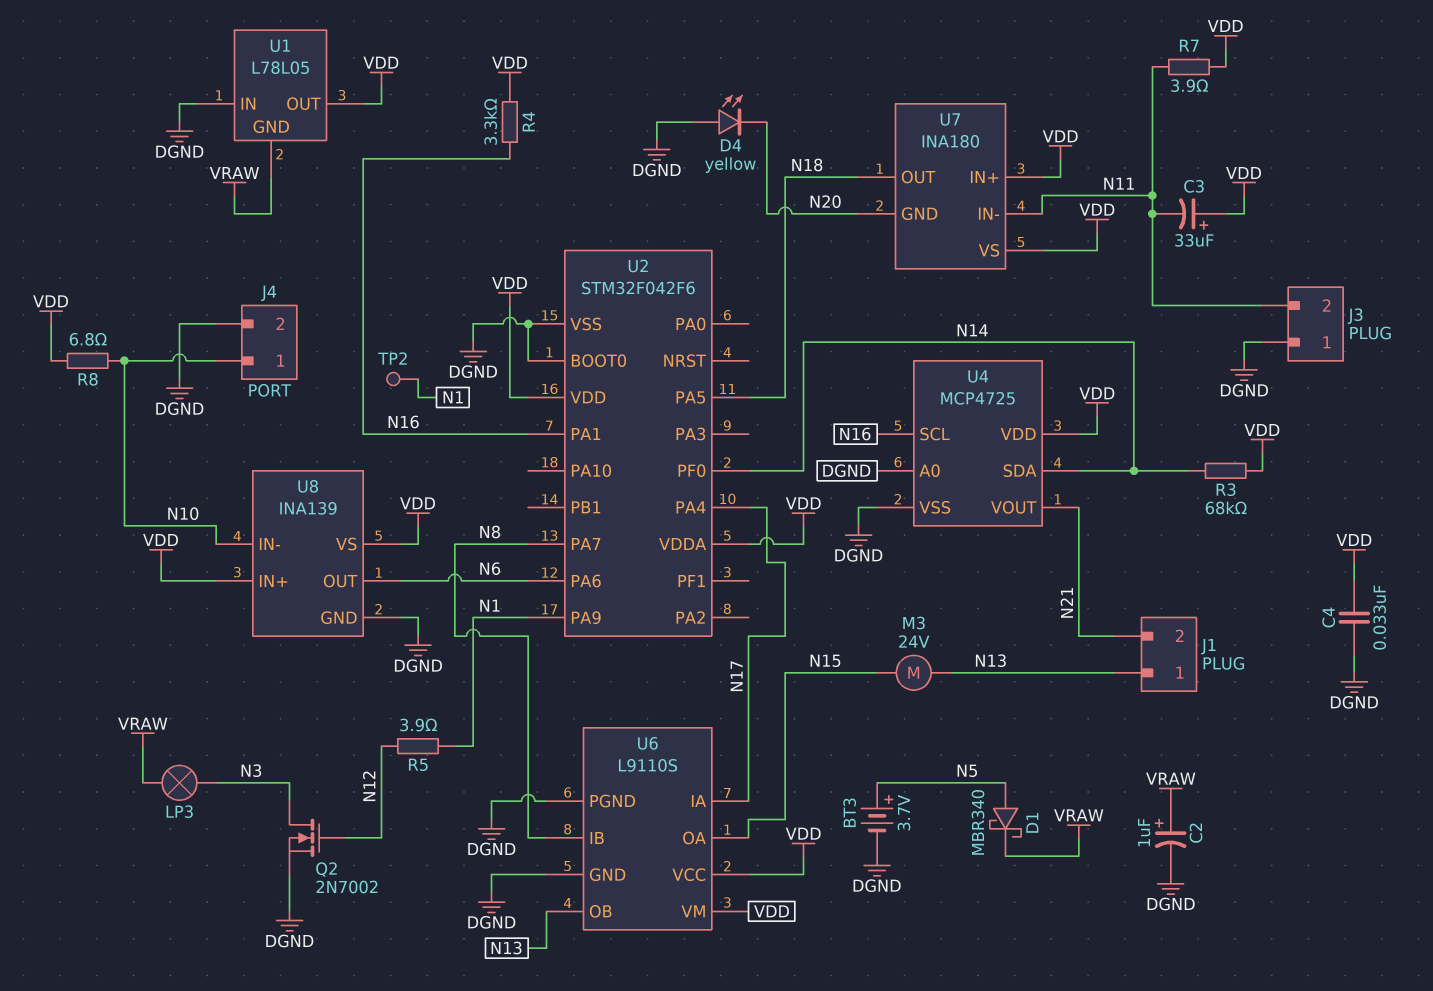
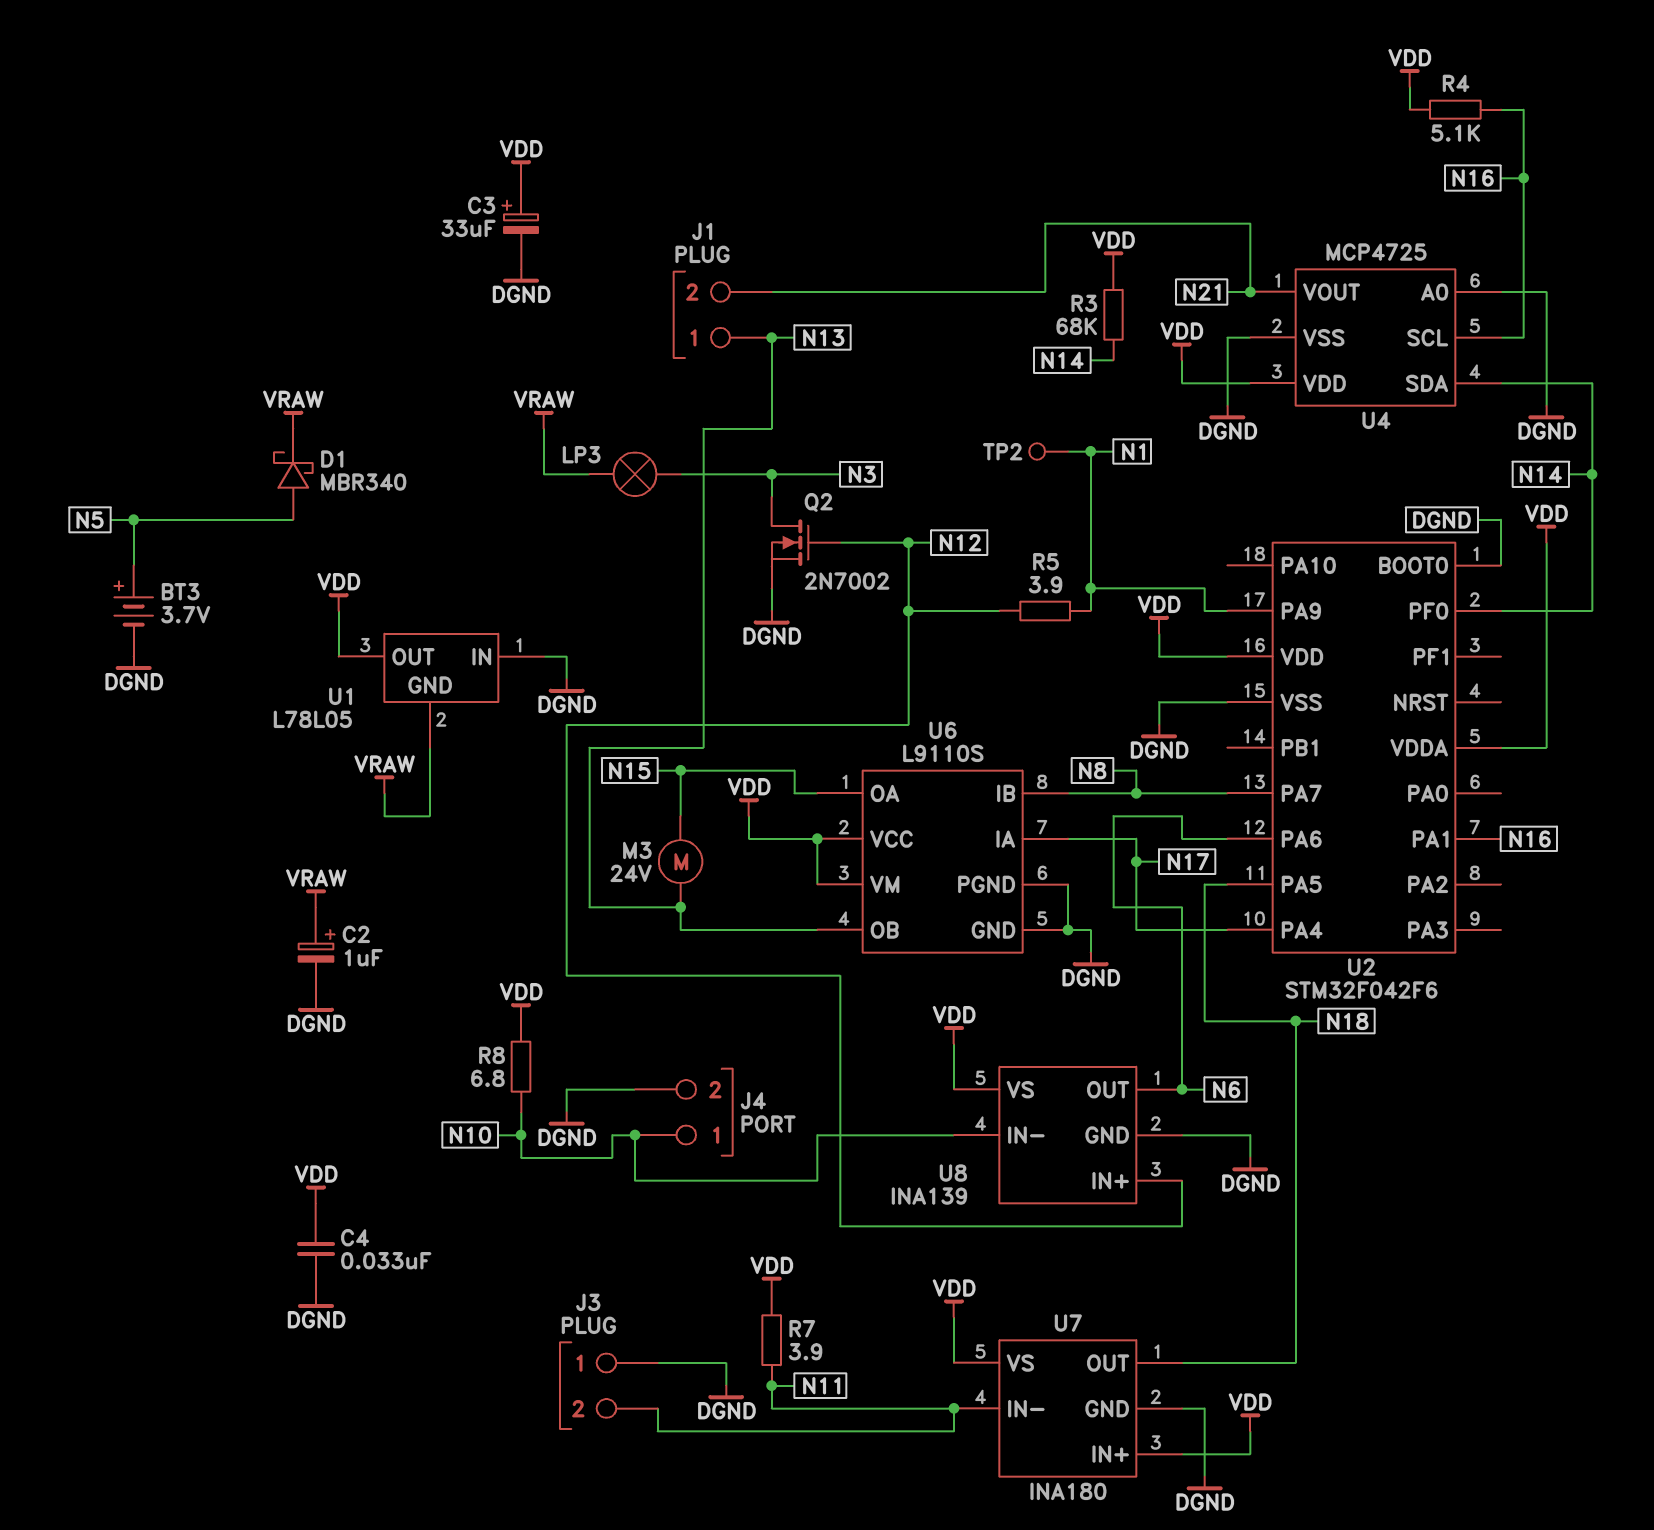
C3: 33uF (plus VDD, minus N11) -> 33uF (plus VDD, minus DGND)
D4: LED yellow (A DGND, K N20) -> none
R4: 3.3k (N16, VDD) -> 5.1k (N16, VDD)
U7 pin GND: N20 -> DGND
U8 pin IN+: VDD -> N12

